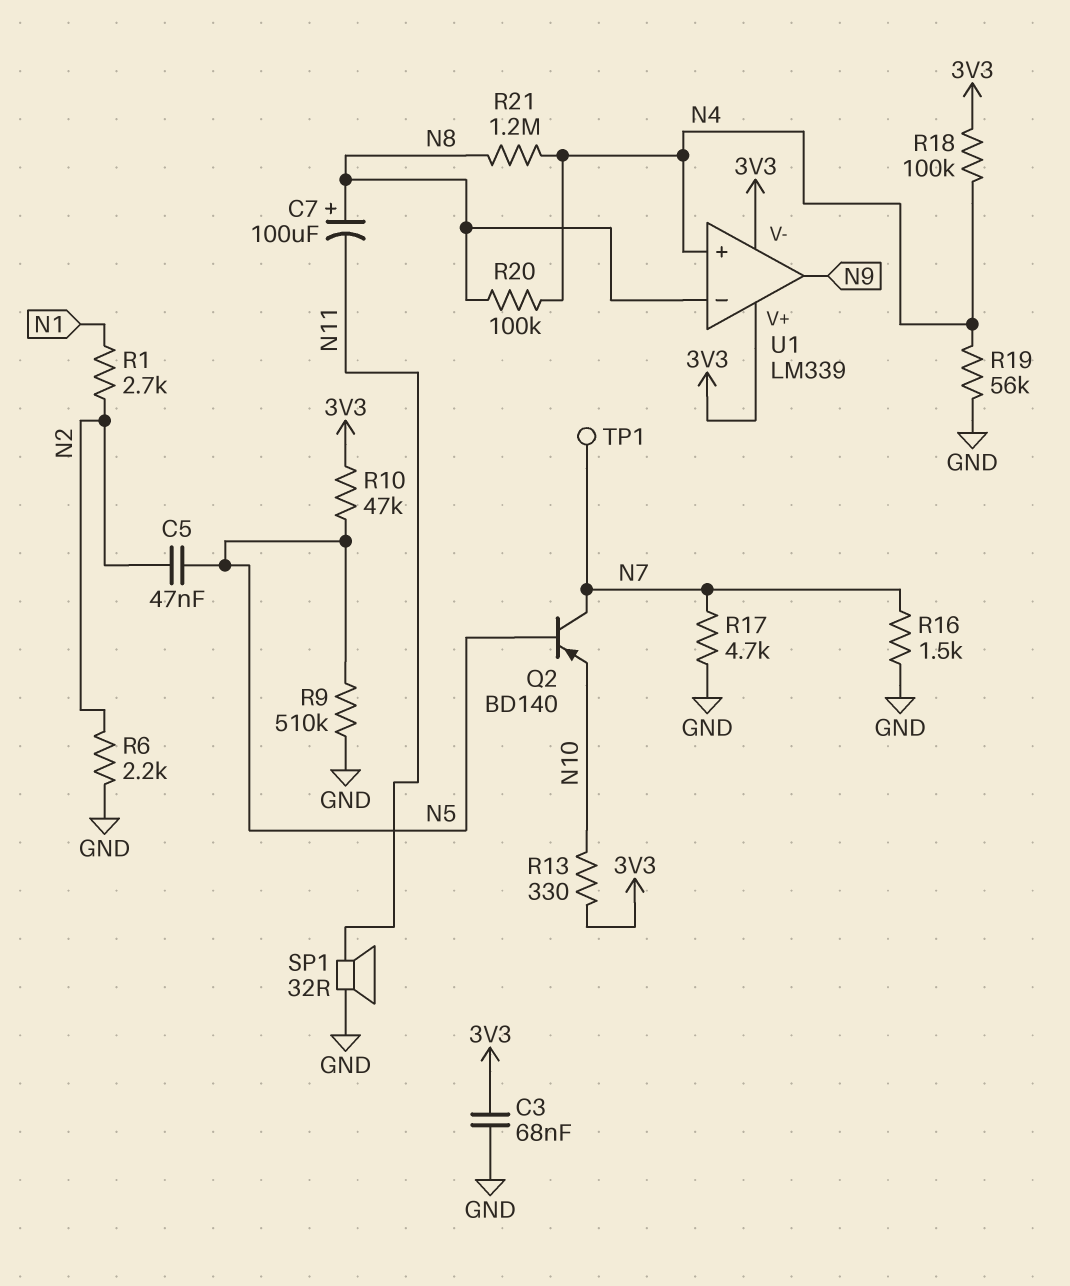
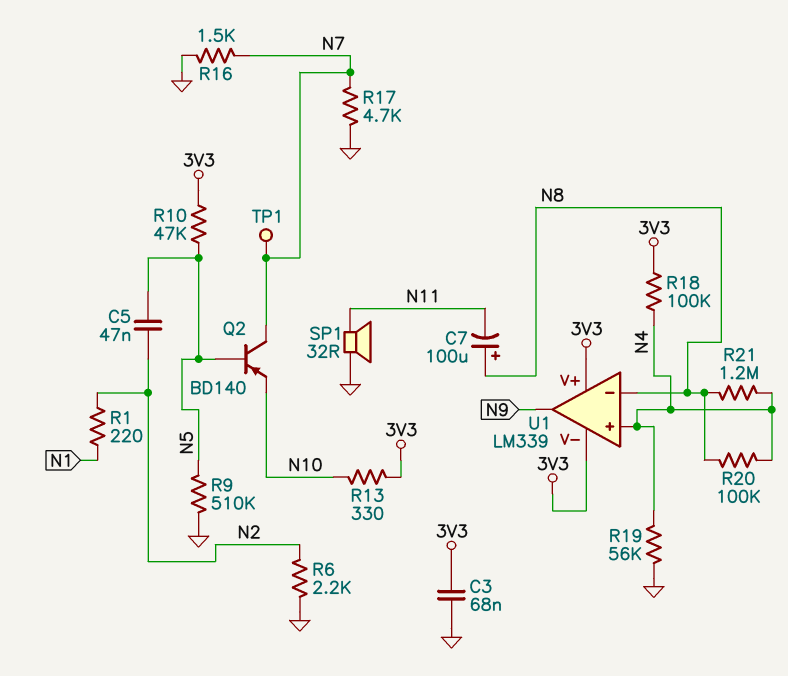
R1: 2.7k (N1, N2) -> 220 (N1, N2)

